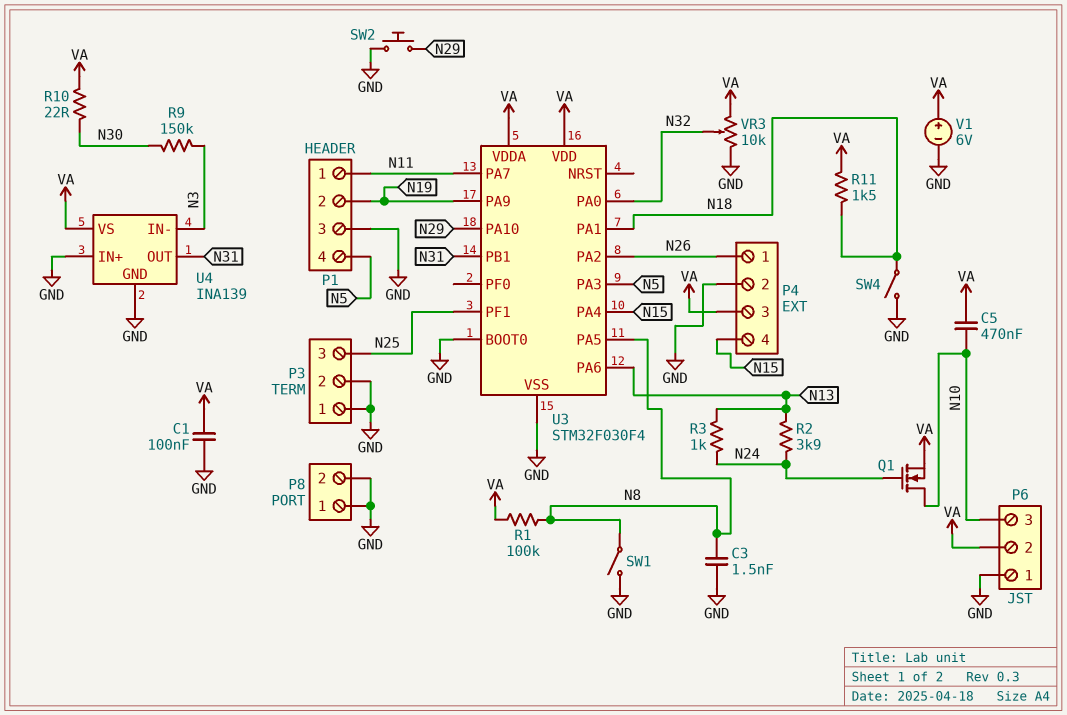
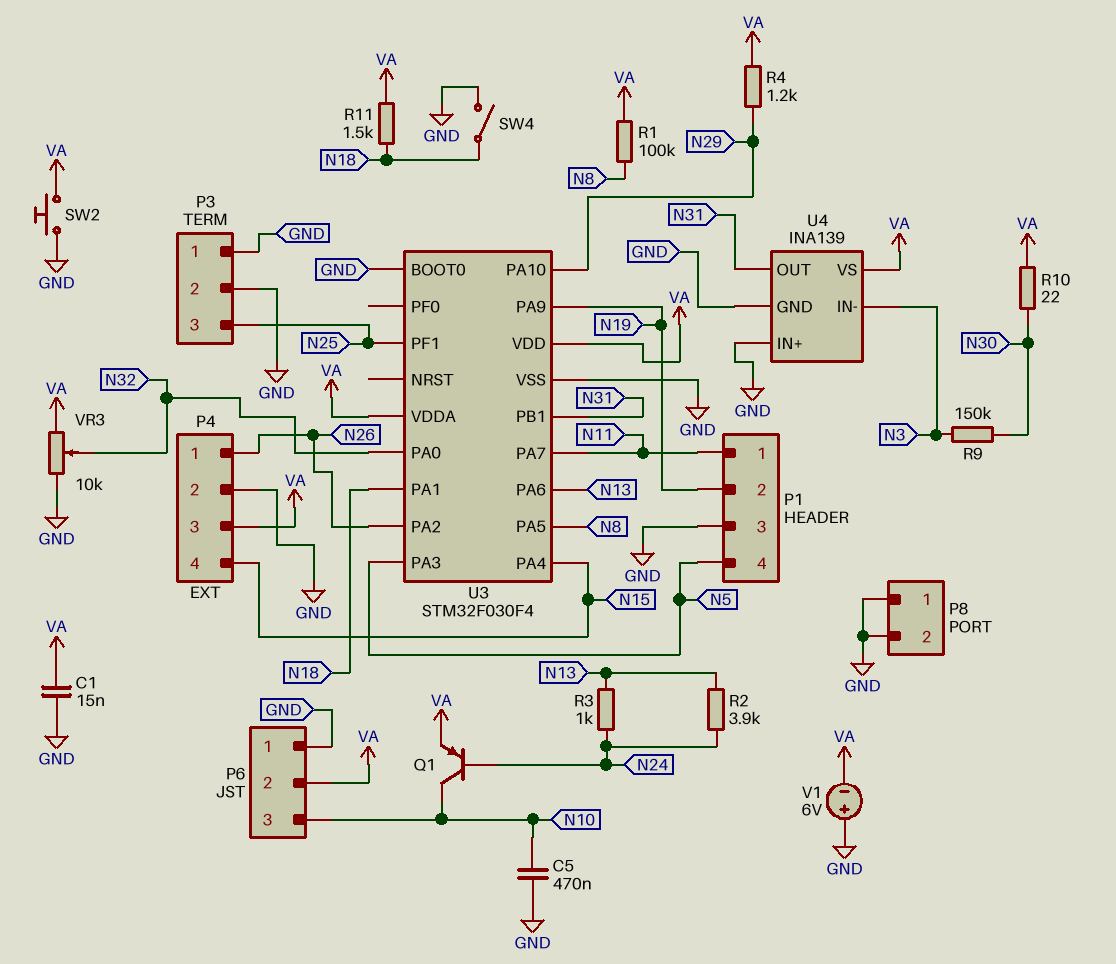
C1: 100nF (GND, VA) -> 15nF (GND, VA)
C3: 1.5nF (GND, N8) -> none
C5: 470nF (N10, VA) -> 470nF (GND, N10)
Q1: NMOS (G N24, D N10, S VA) -> PNP (B N24, C N10, E VA)
R4: none -> 1.2k (N29, VA)
SW1: switch (GND, N8) -> none
SW2: button (GND, N29) -> button (GND, VA)
V1: 6V (plus VA, minus GND) -> 6V (plus GND, minus VA)

